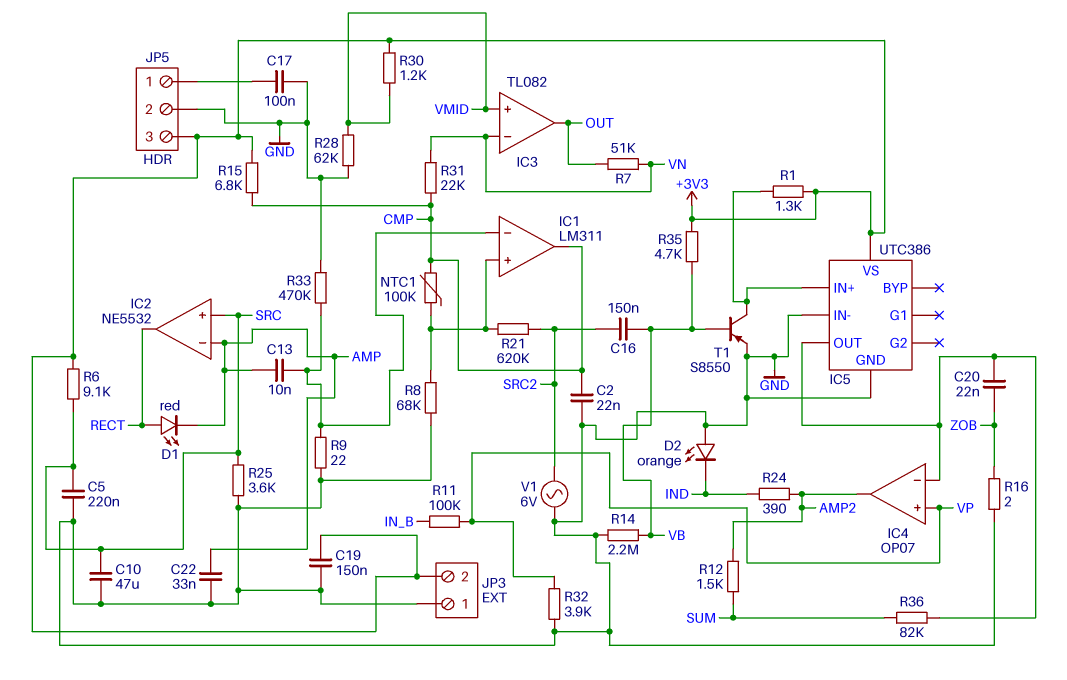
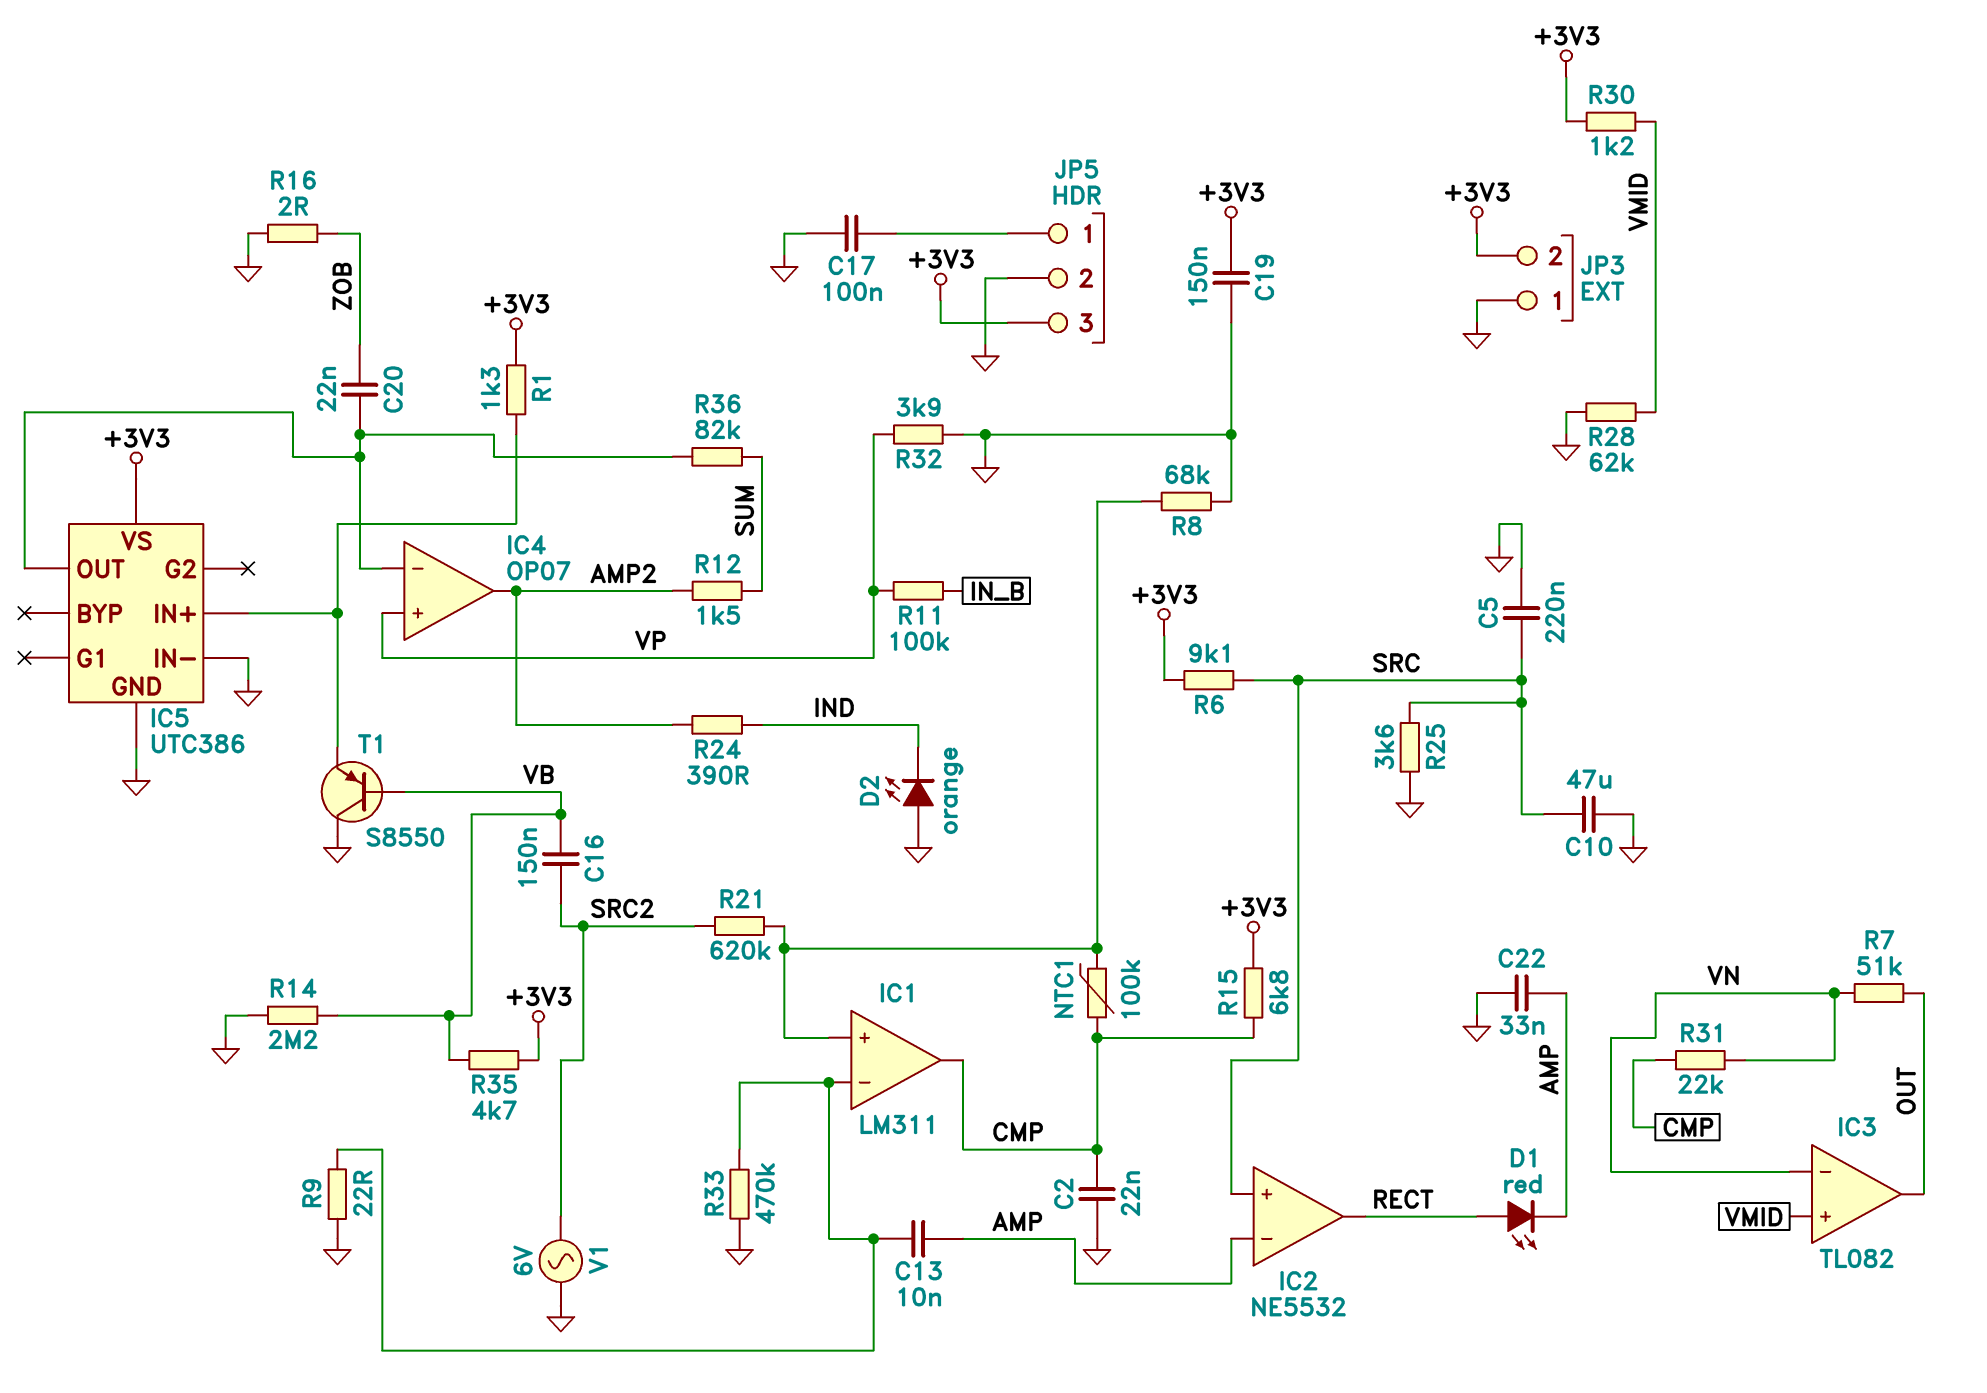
T1: PNP S8550 (B VB, C IC5/IN+, E GND) -> PNP S8550 (B VB, C GND, E IC5/IN+)

